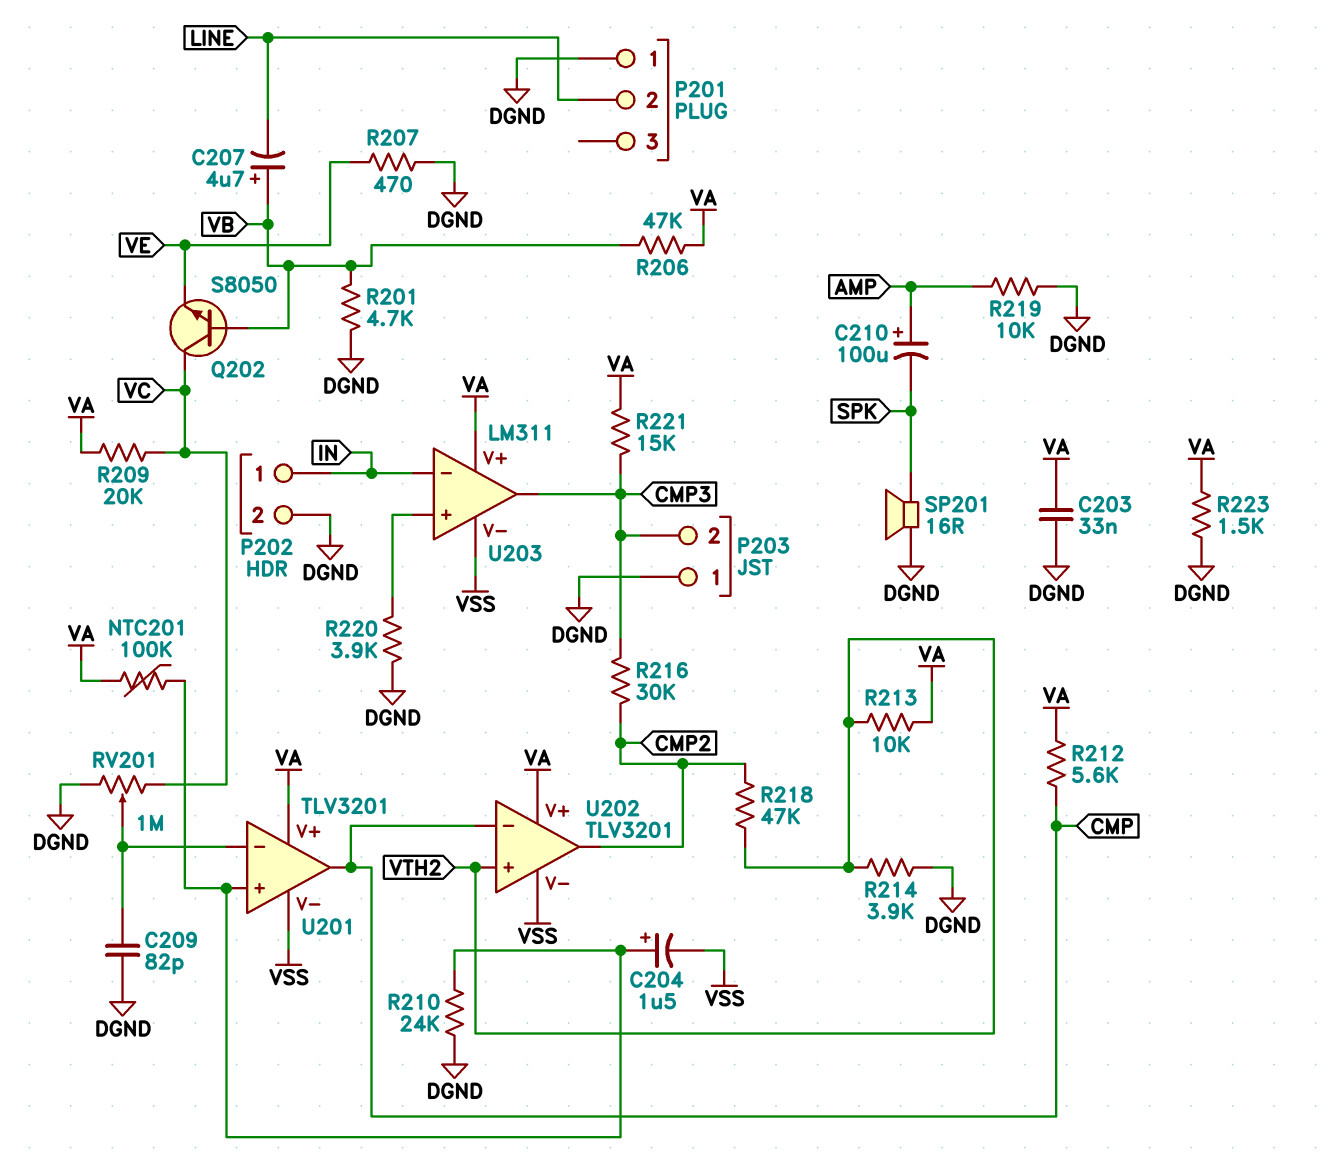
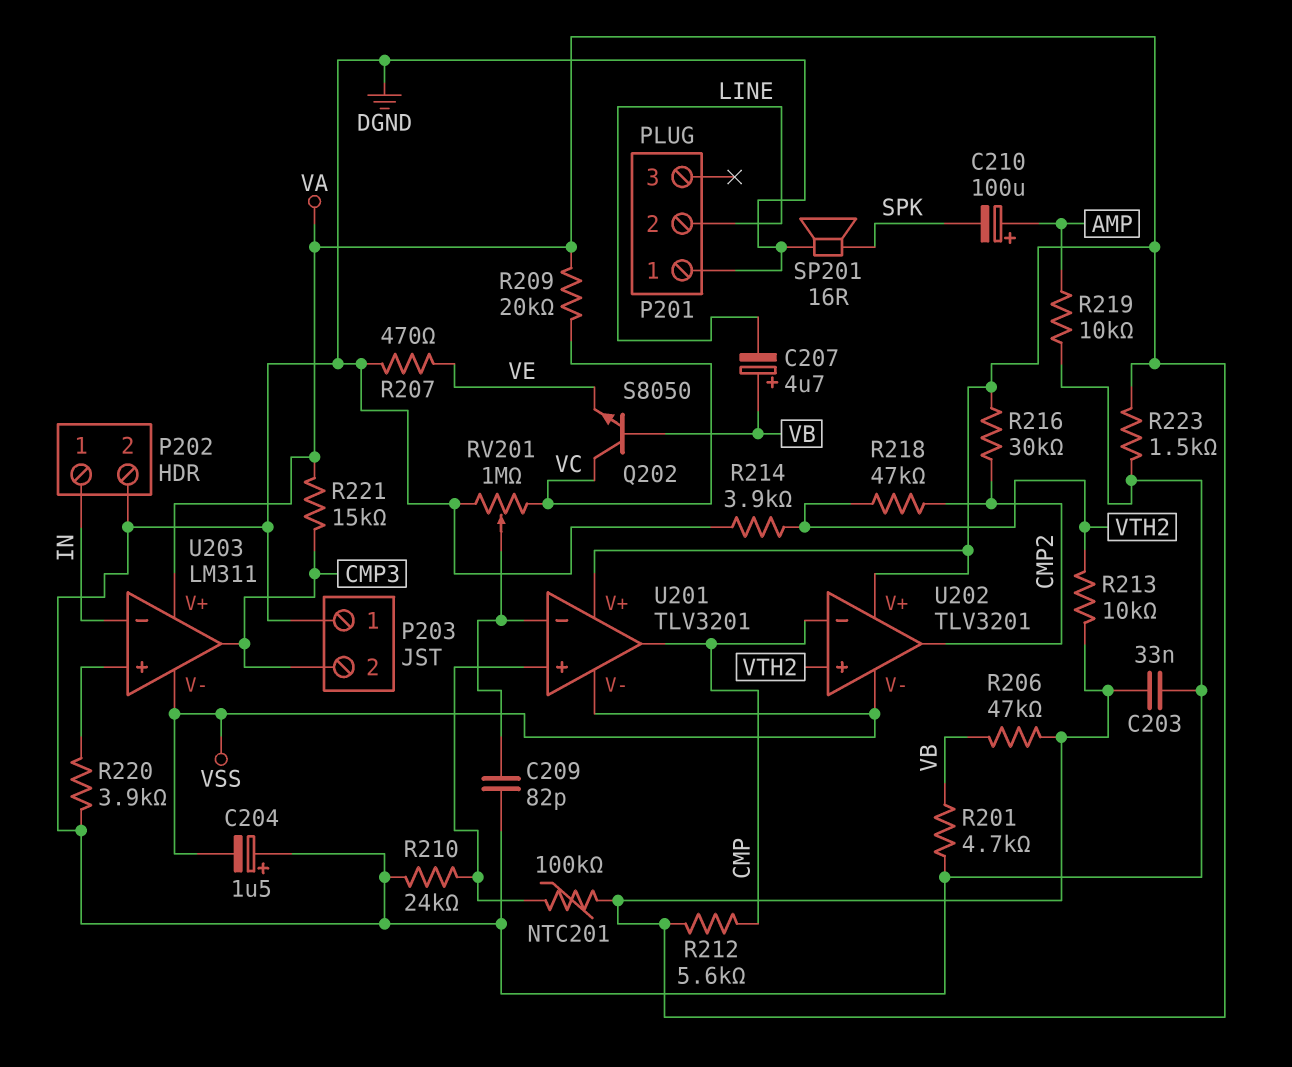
C204: 1.5uF (plus U201/in+, minus VSS) -> 1.5uF (plus DGND, minus VSS)
R216: 30k (CMP2, CMP3) -> 30k (CMP2, VA)

